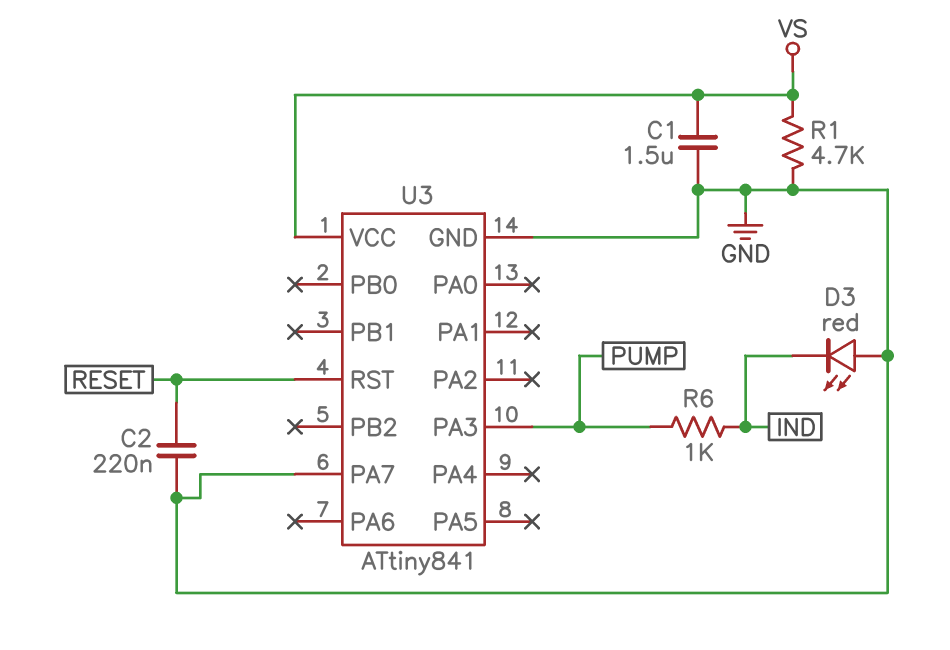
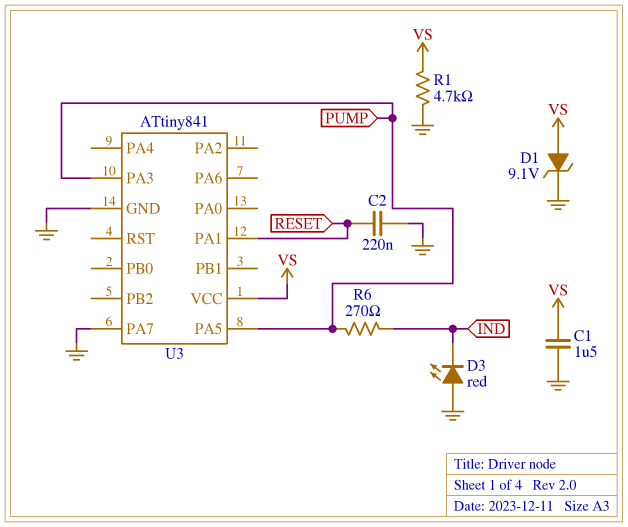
D1: none -> zener 9.1V (A VS, K GND)
R6: 1k (IND, PUMP) -> 270 (IND, PUMP)
U3 pin PA1: none -> RESET
U3 pin PA5: none -> PUMP
U3 pin RST: RESET -> none

